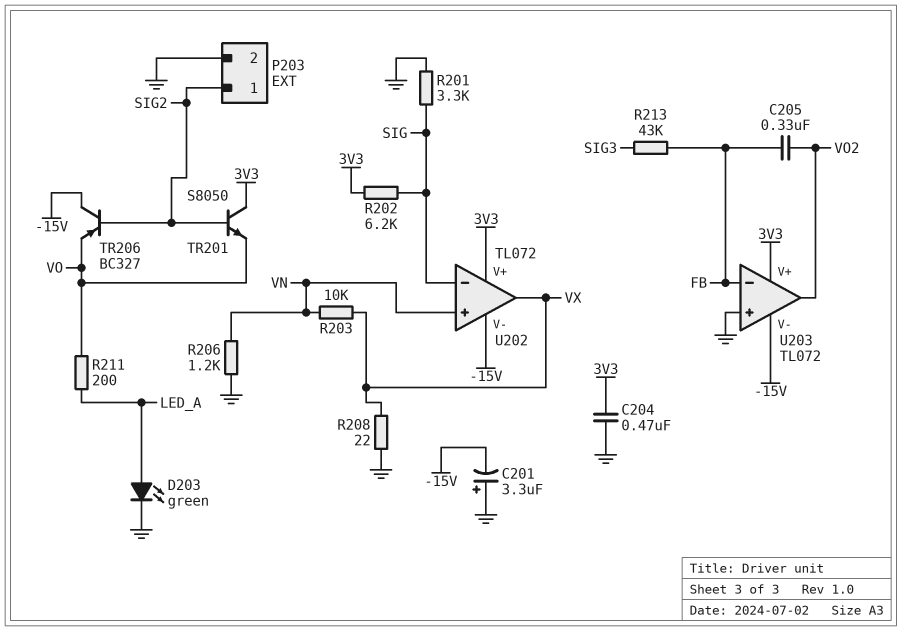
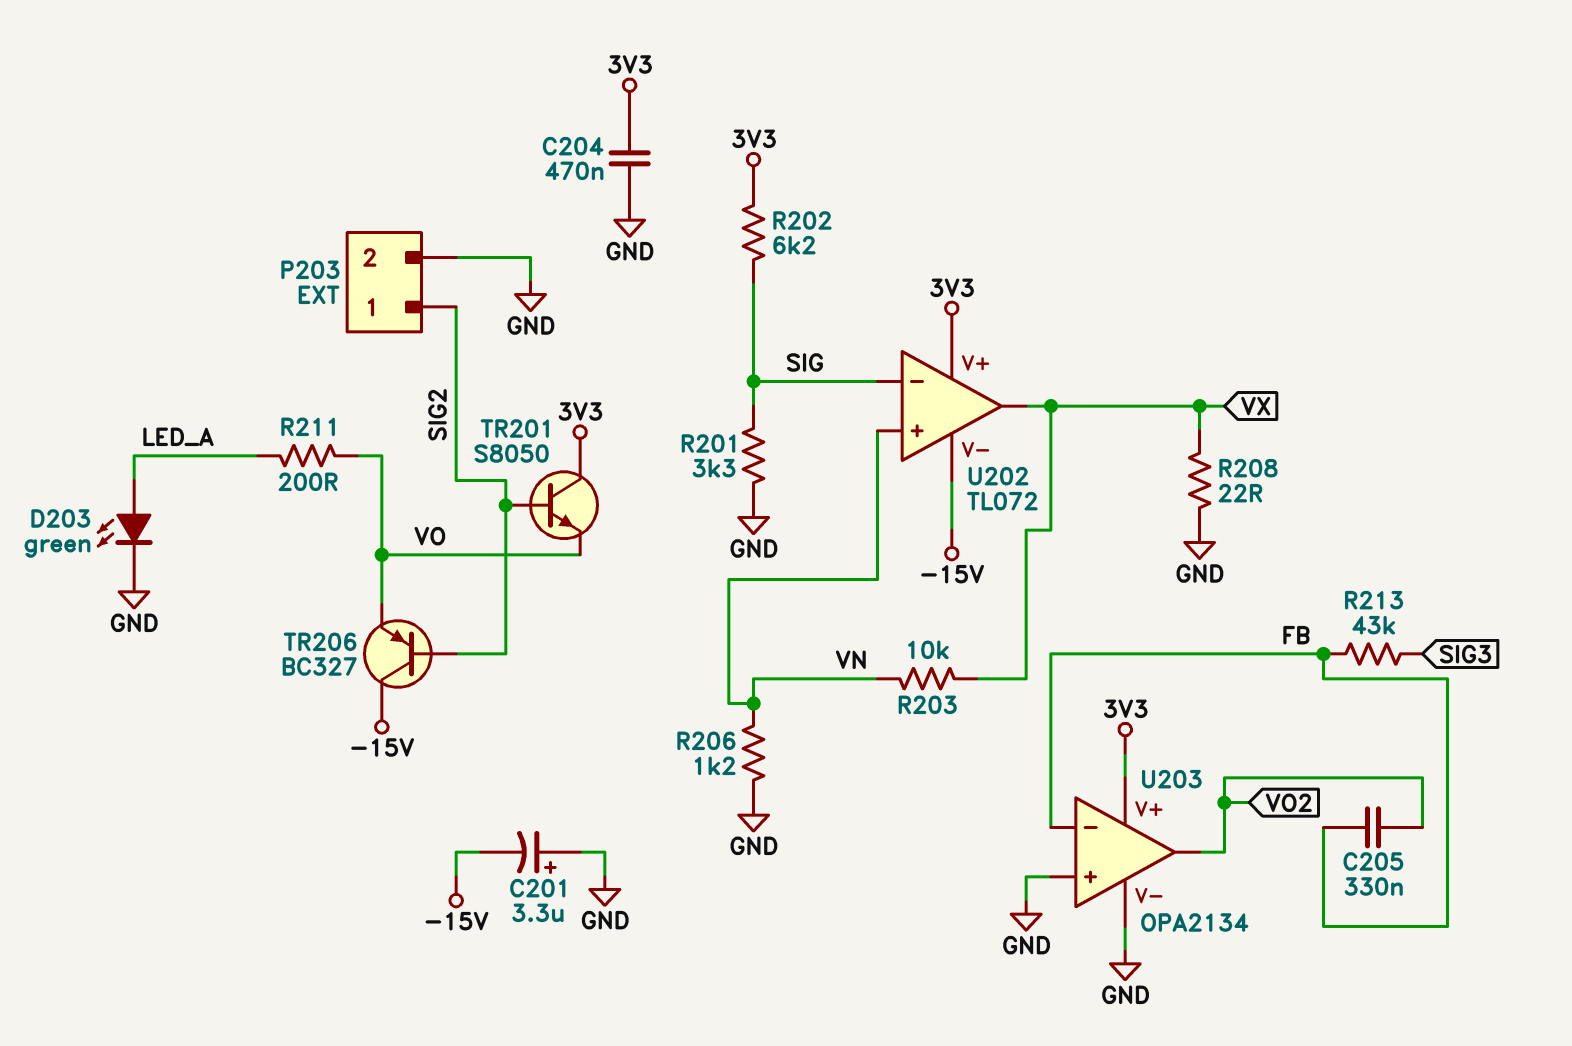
U203: TL072 -> OPA2134
U203 pin V-: -15V -> GND

